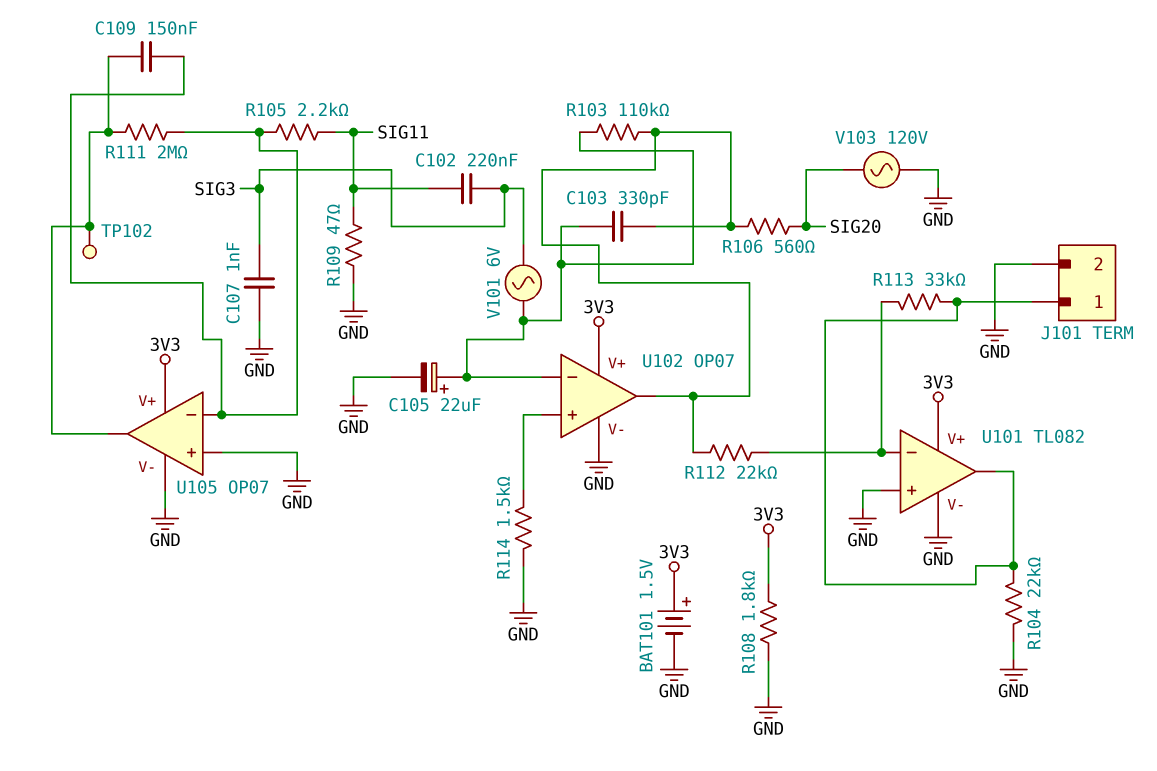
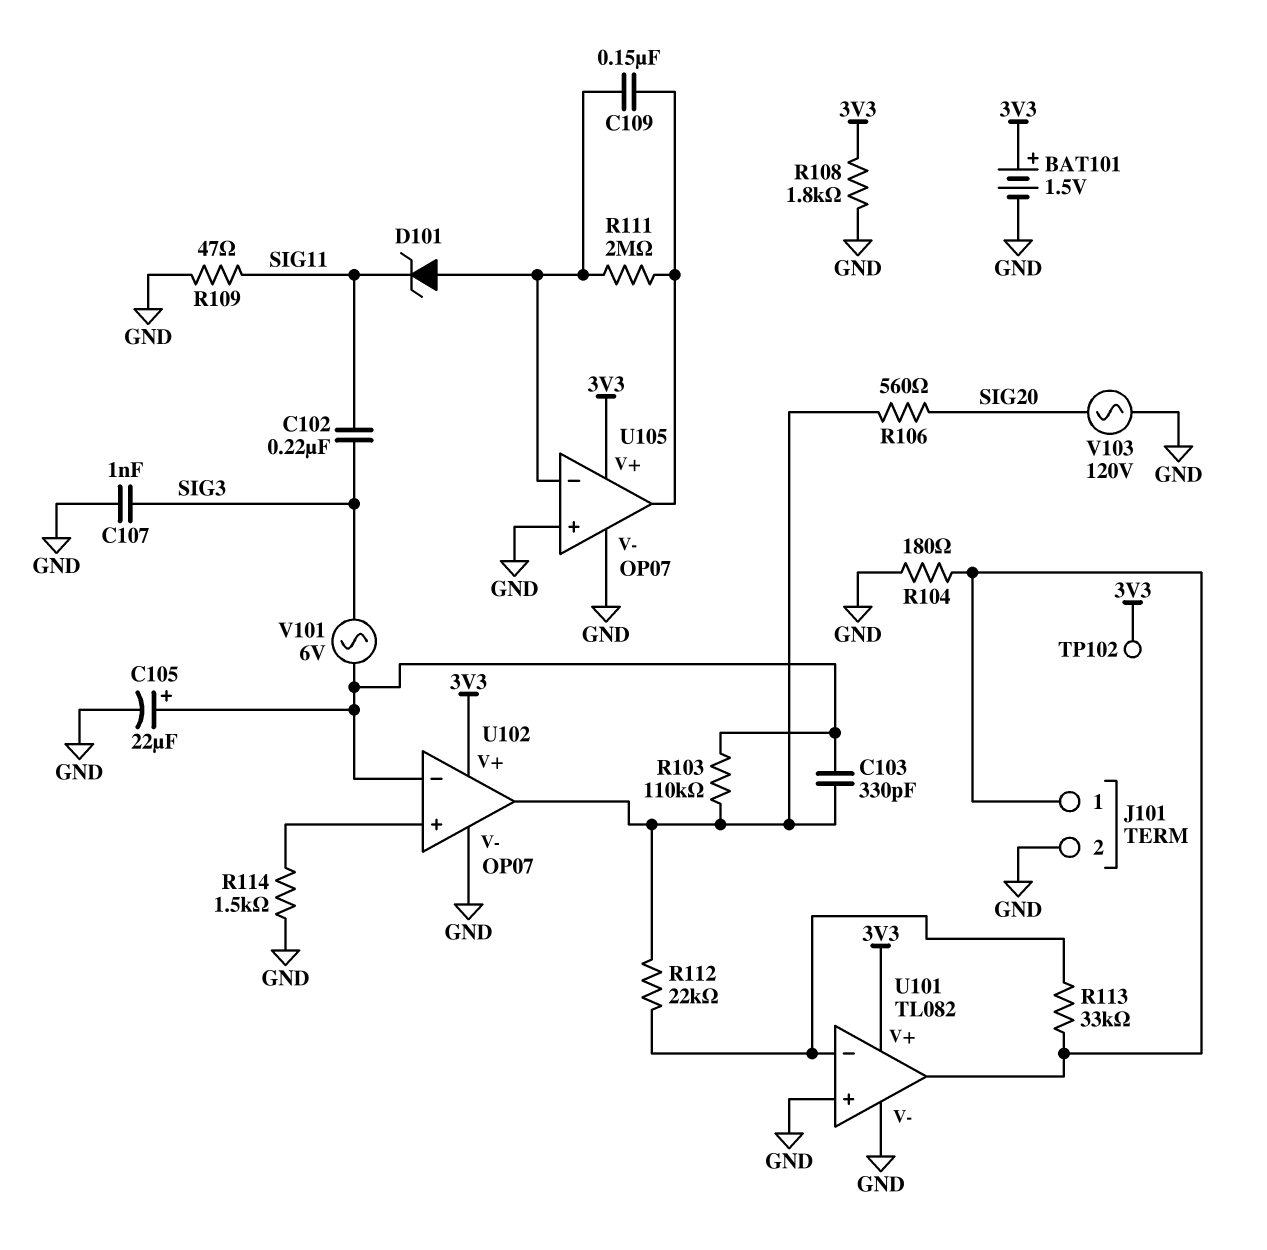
D101: none -> zener (A U105/in-, K SIG11)
R104: 22k (GND, J101/1) -> 180 (GND, J101/1)
R105: 2.2k (SIG11, U105/in-) -> none
TP102: test point (U105/out) -> test point (3V3)

